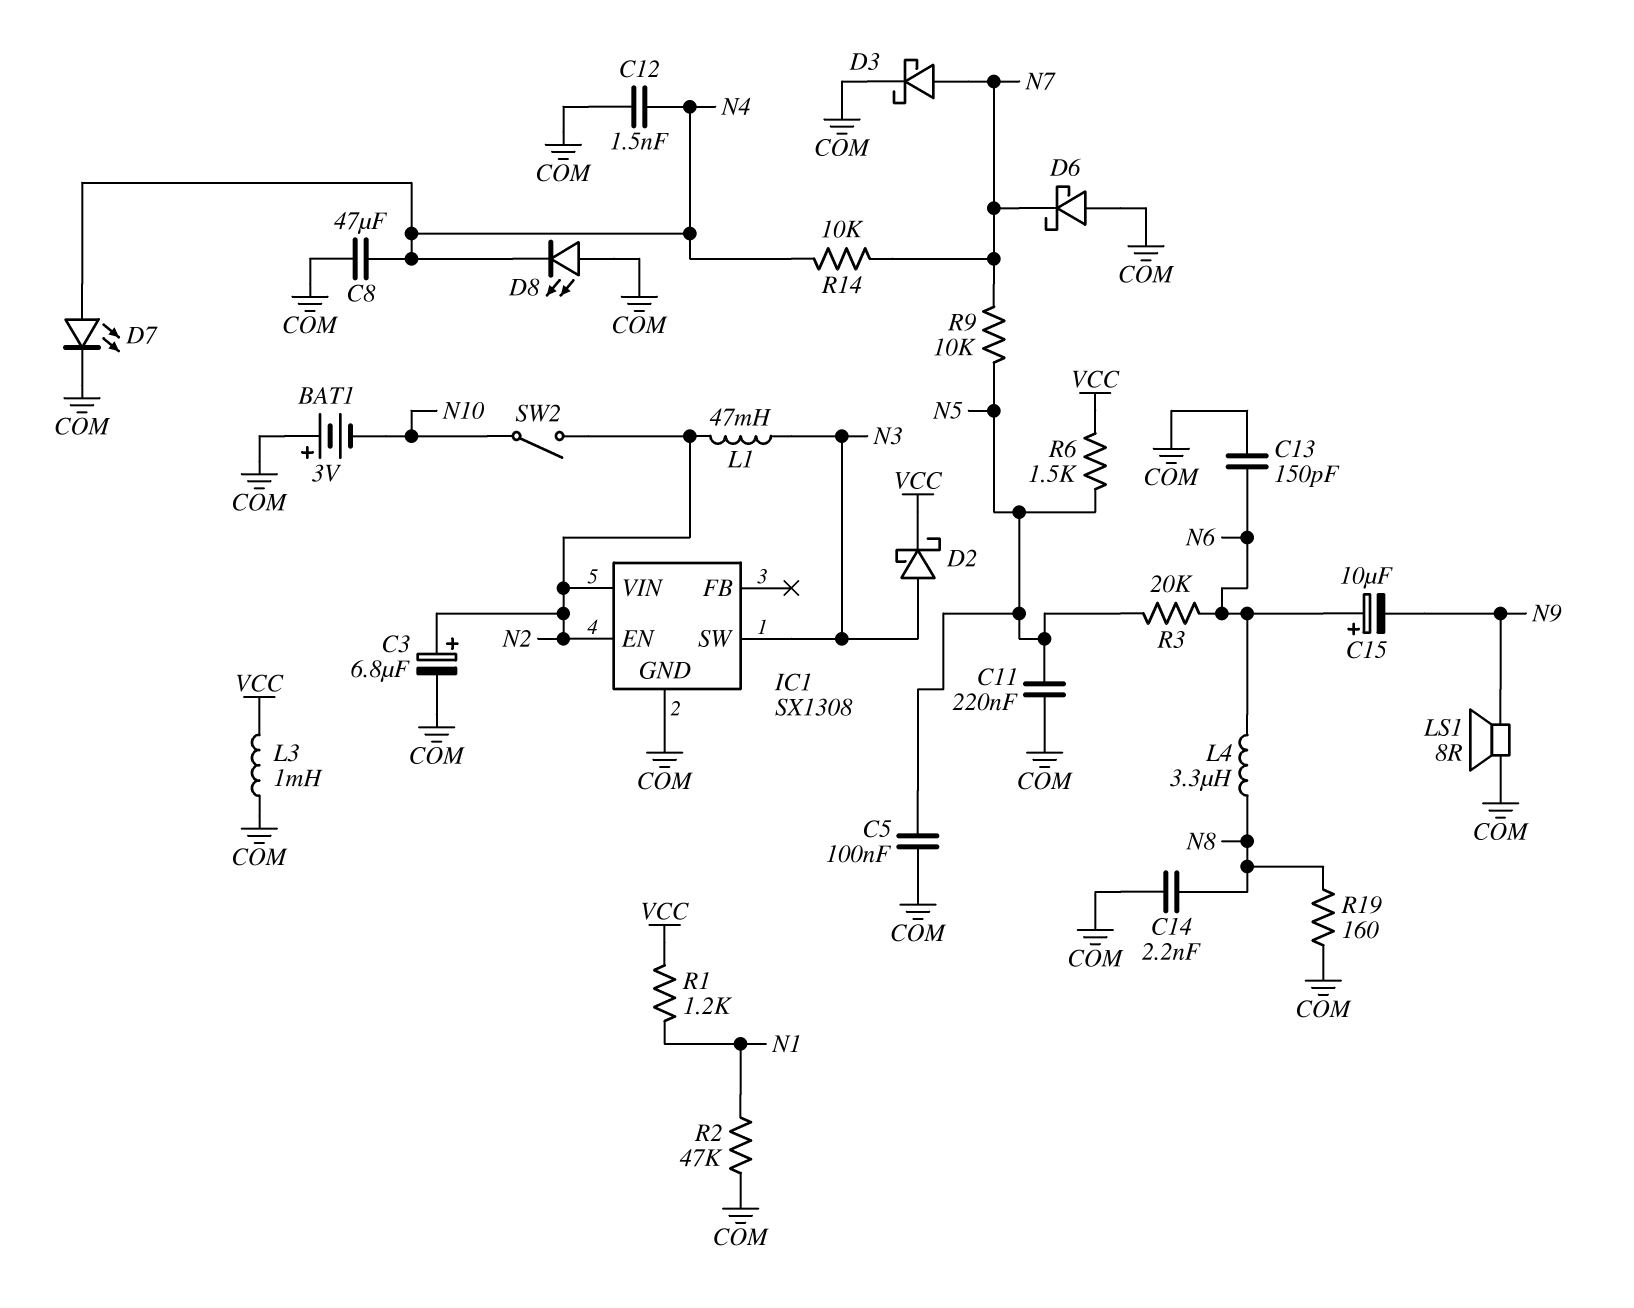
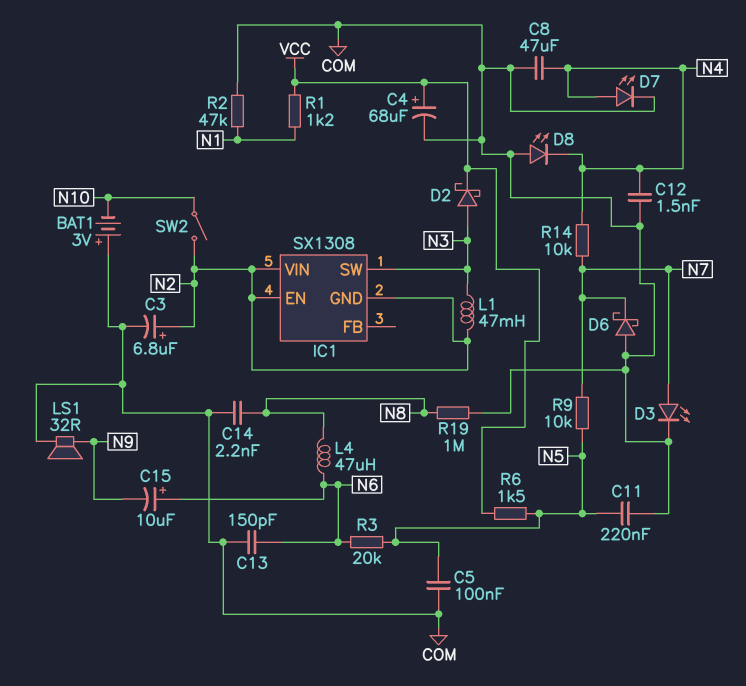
C4: none -> 68uF (plus VCC, minus COM)
D3: schottky (A N7, K COM) -> LED (A N7, K COM)
IC1 pin GND: COM -> N2
L3: 1mH (COM, VCC) -> none
L4: 3.3uH (N6, N8) -> 47uH (N6, N8)
LS1: speaker 8R (COM, N9) -> speaker 32R (COM, N9)
R19: 160 (COM, N8) -> 1M (COM, N8)

